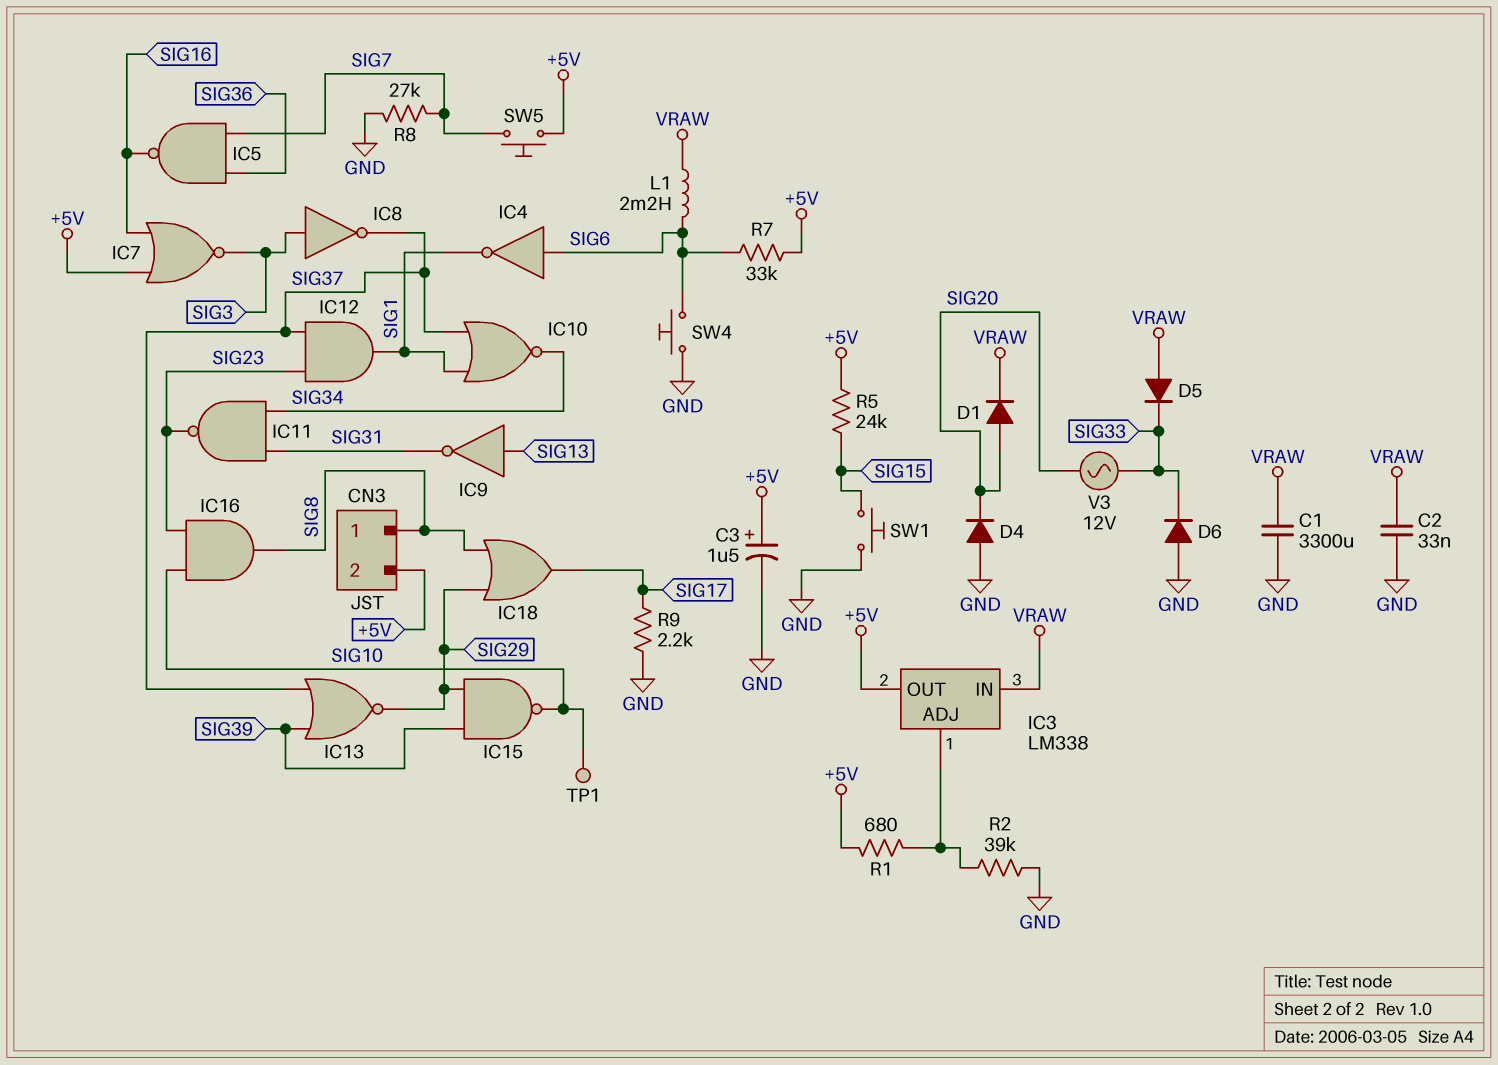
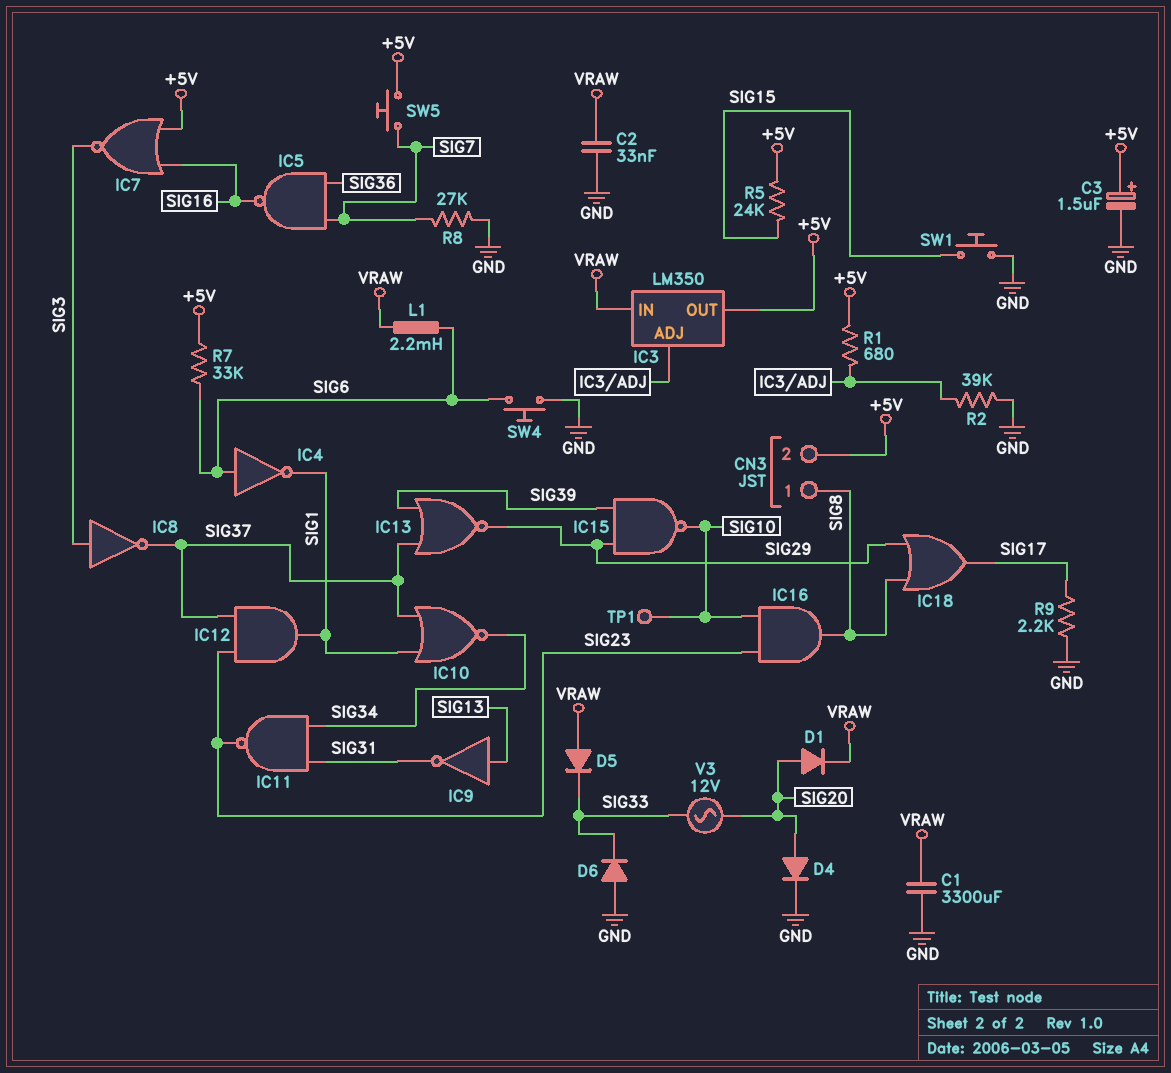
D4: diode (A GND, K SIG20) -> diode (A SIG20, K GND)
IC3: LM338 -> LM350

